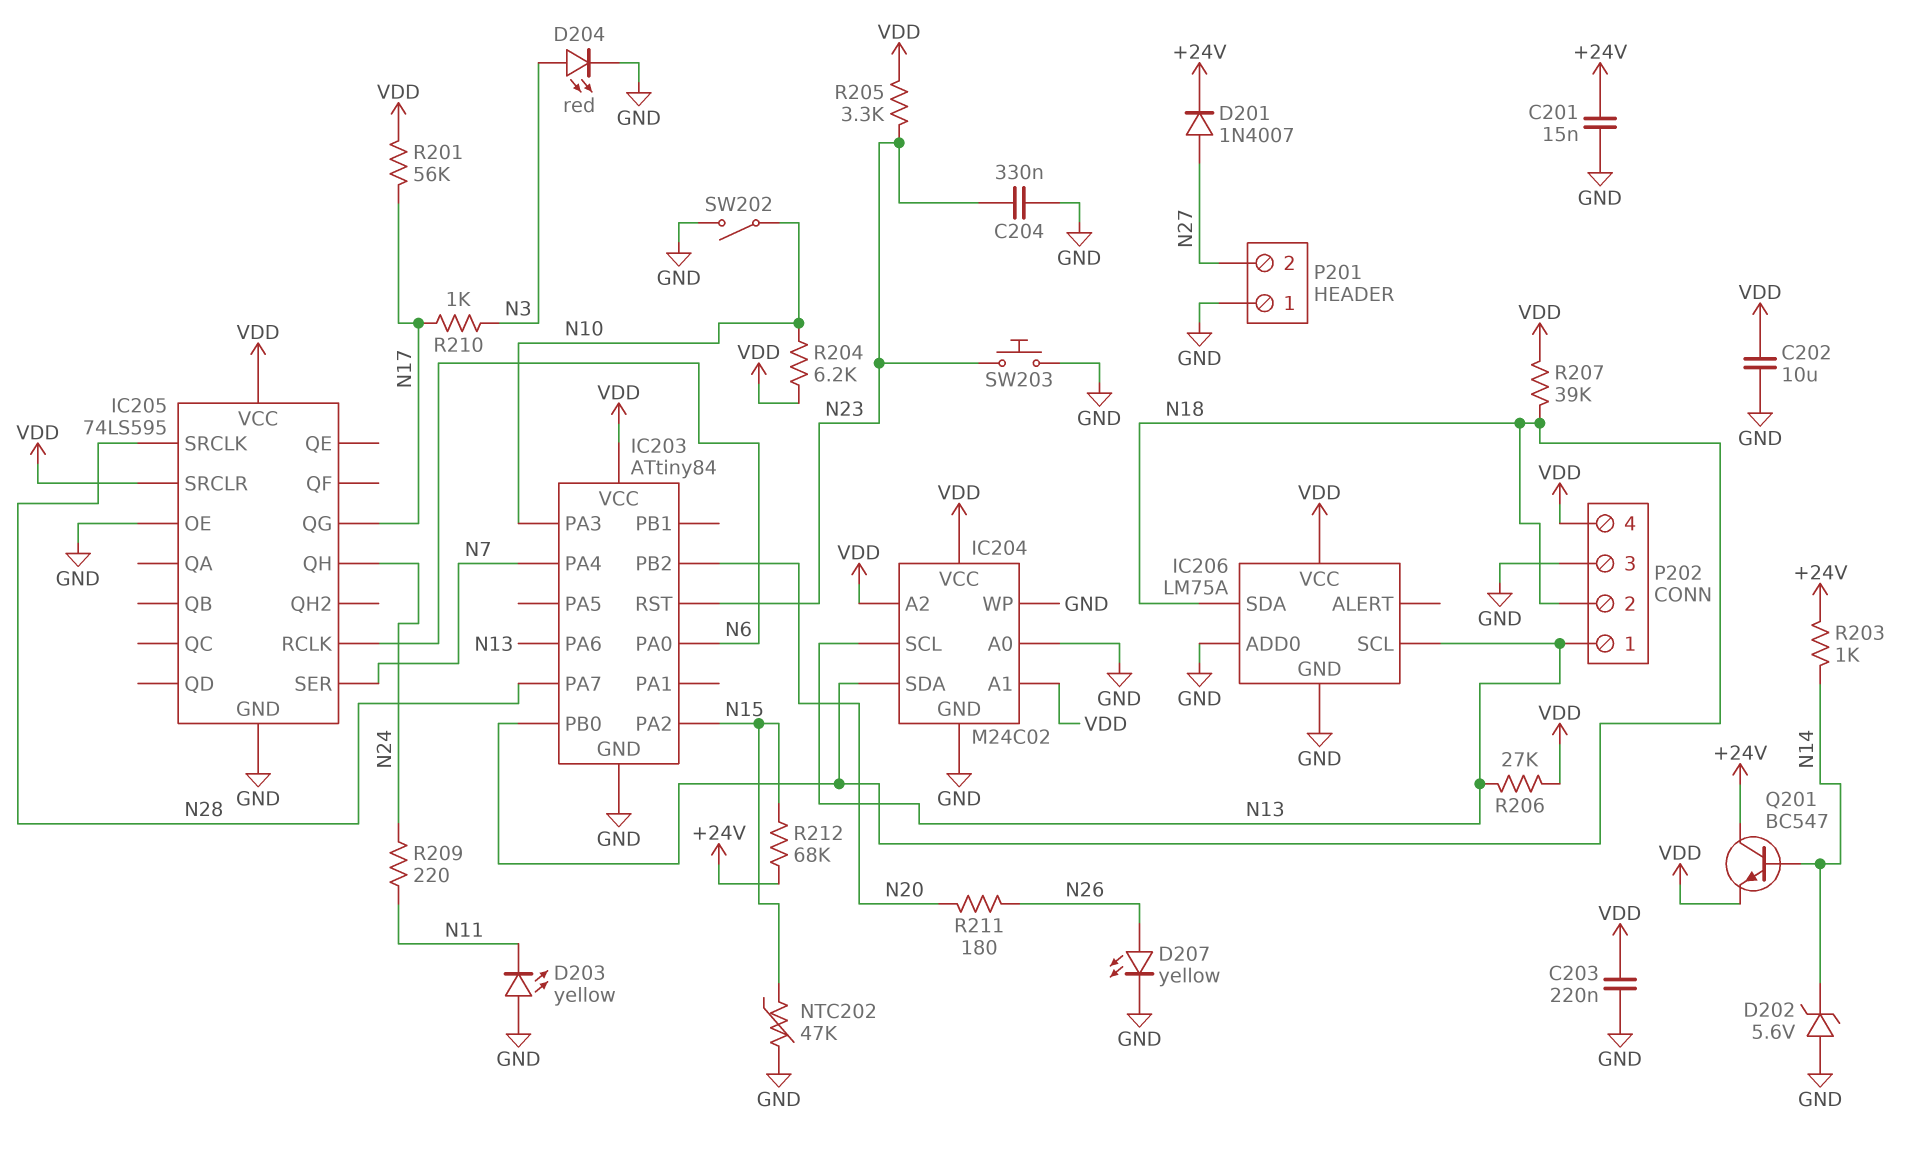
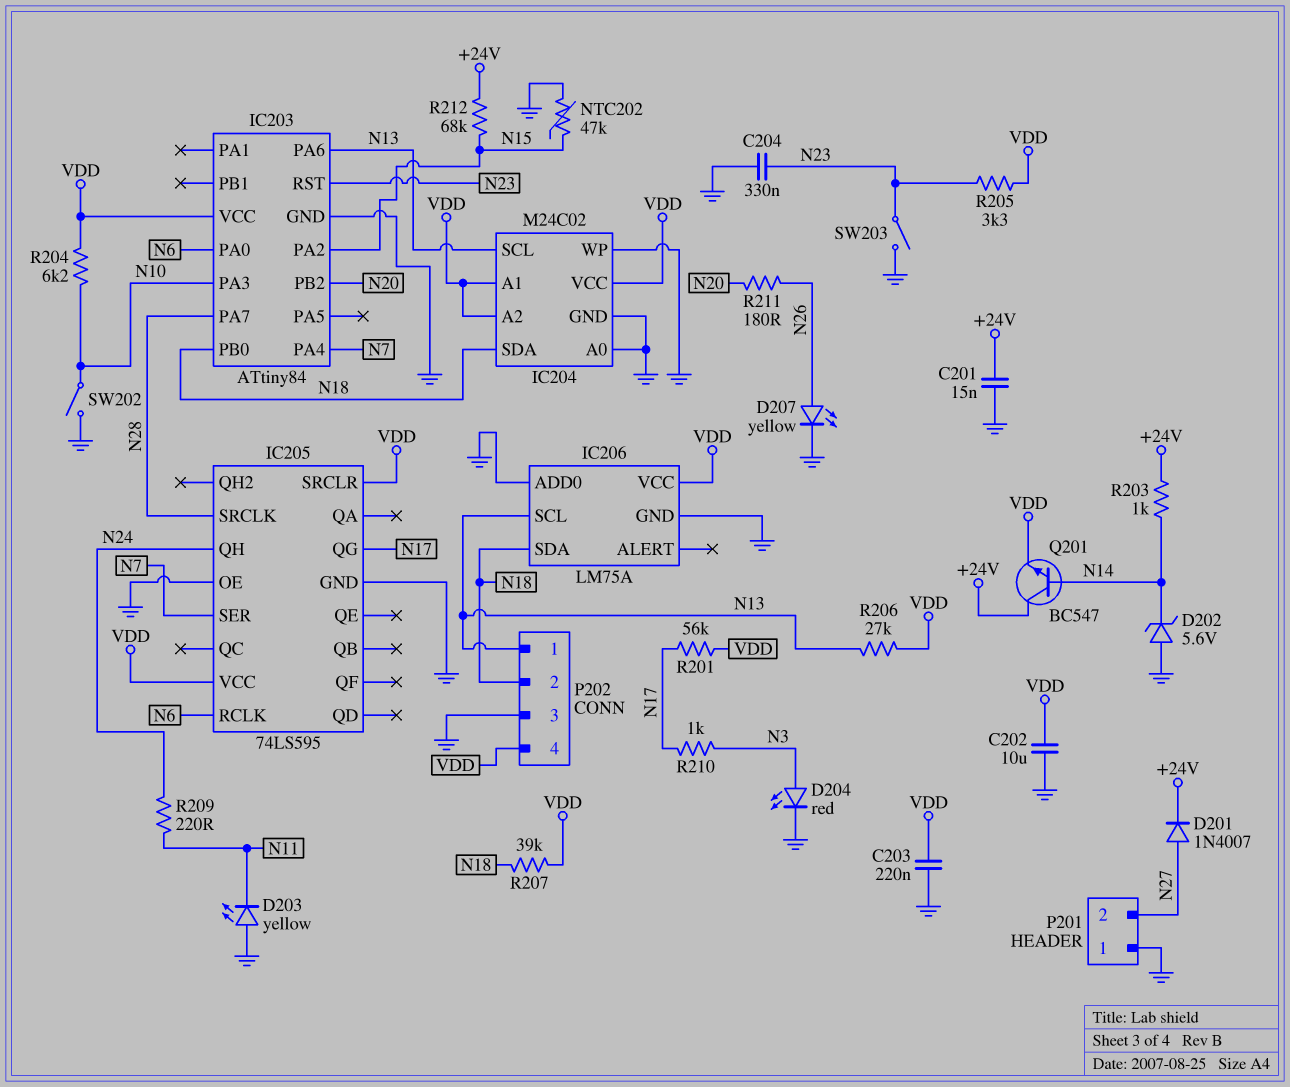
SW203: button (GND, N23) -> switch (GND, N23)

